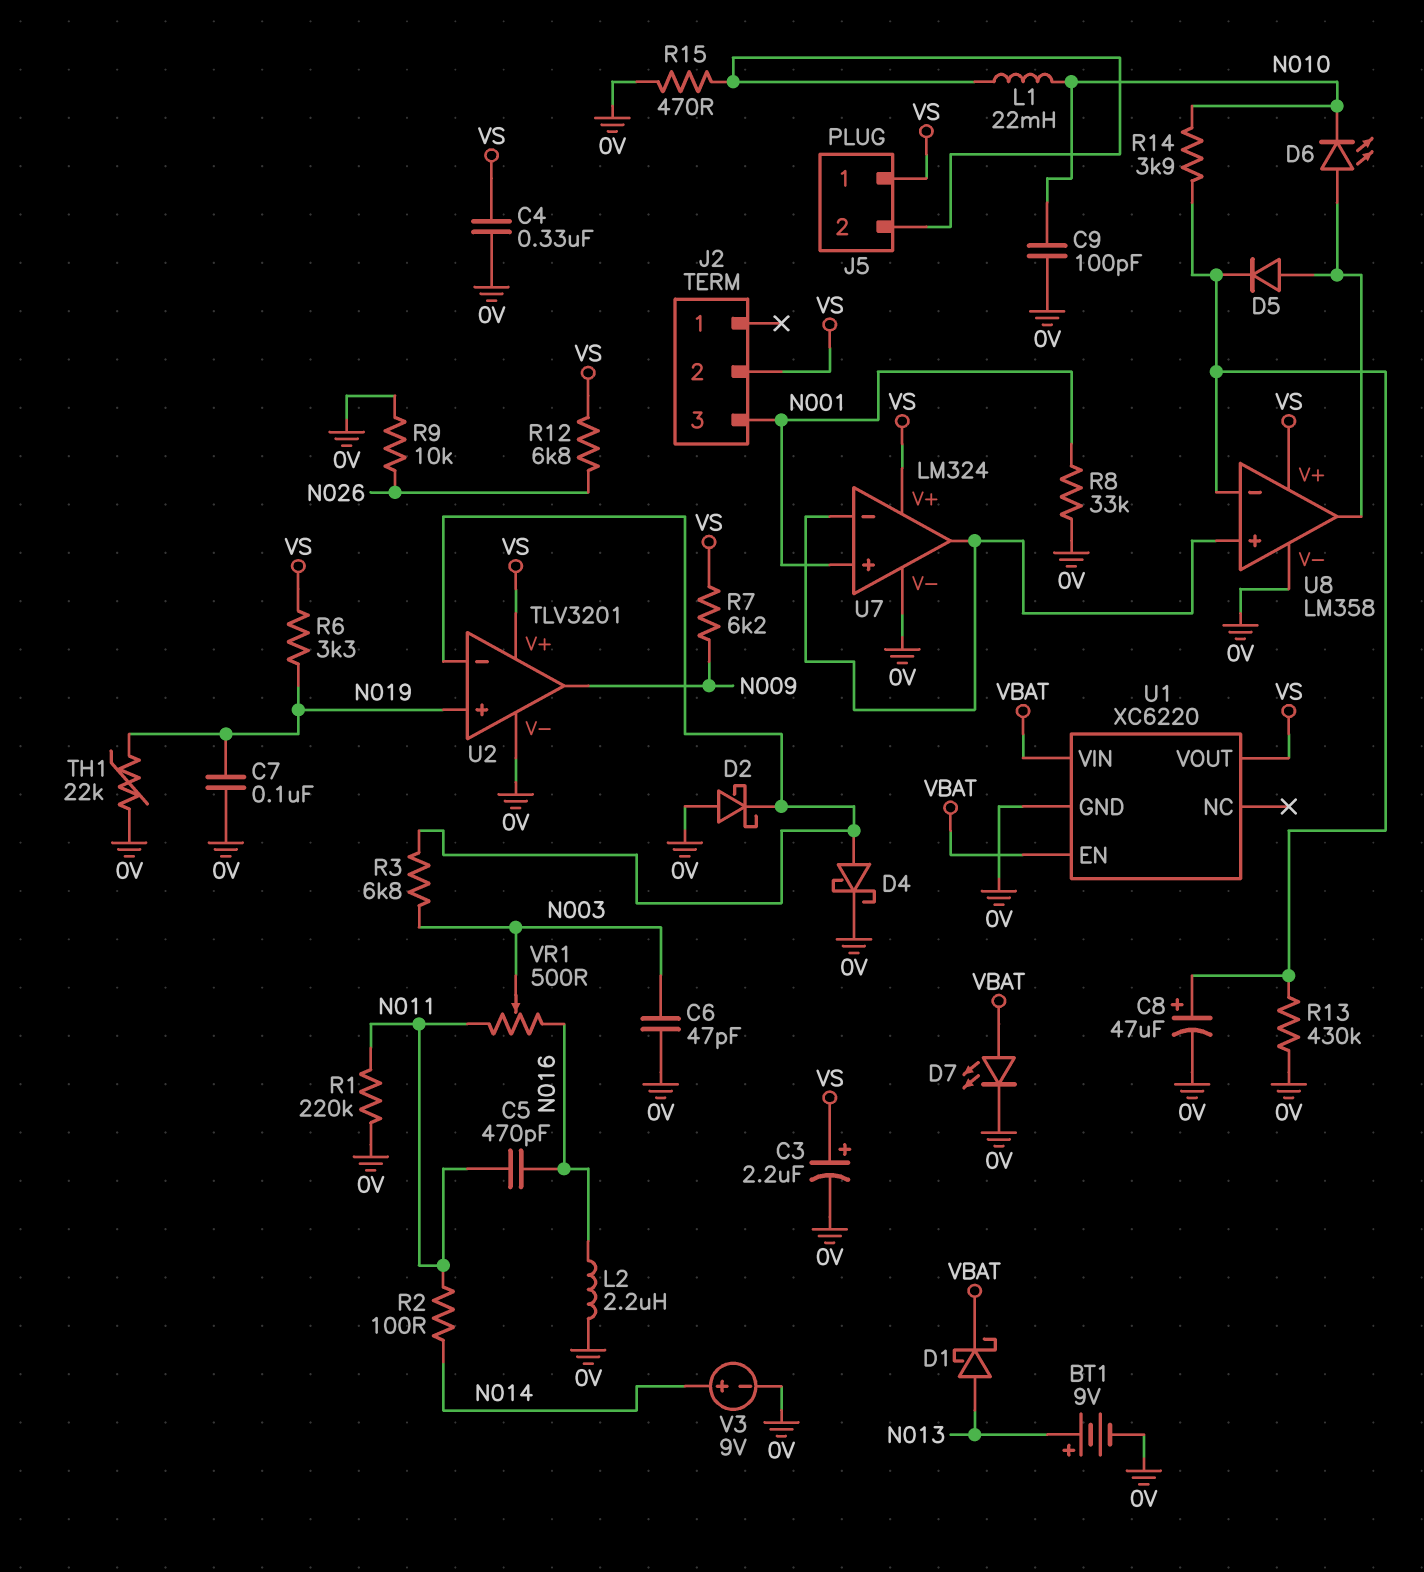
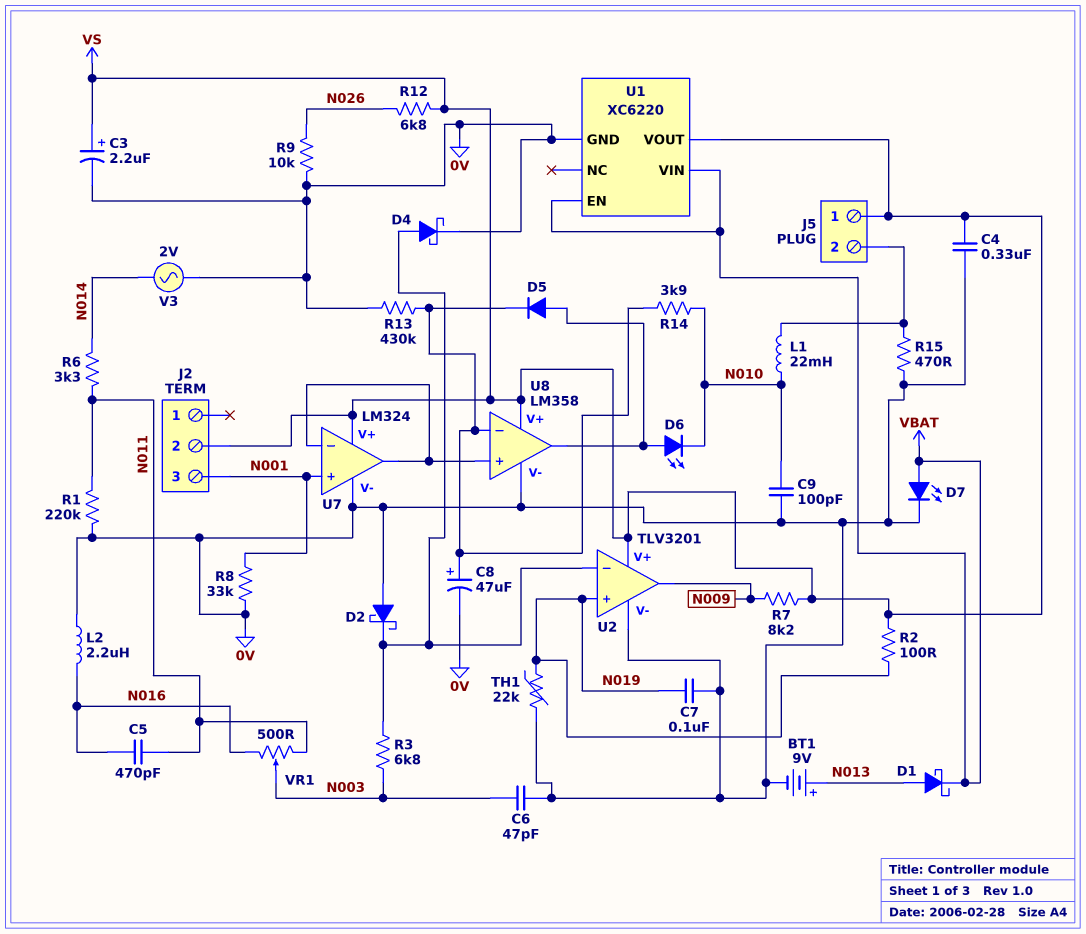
R2: 100 (N011, N014) -> 100 (N019, VS)
R6: 3.3k (N019, VS) -> 3.3k (N011, N014)
R7: 6.2k (N009, VS) -> 8.2k (N009, VS)
V3: 9V (plus N014, minus 0V) -> AC 2V (0V, N014)

